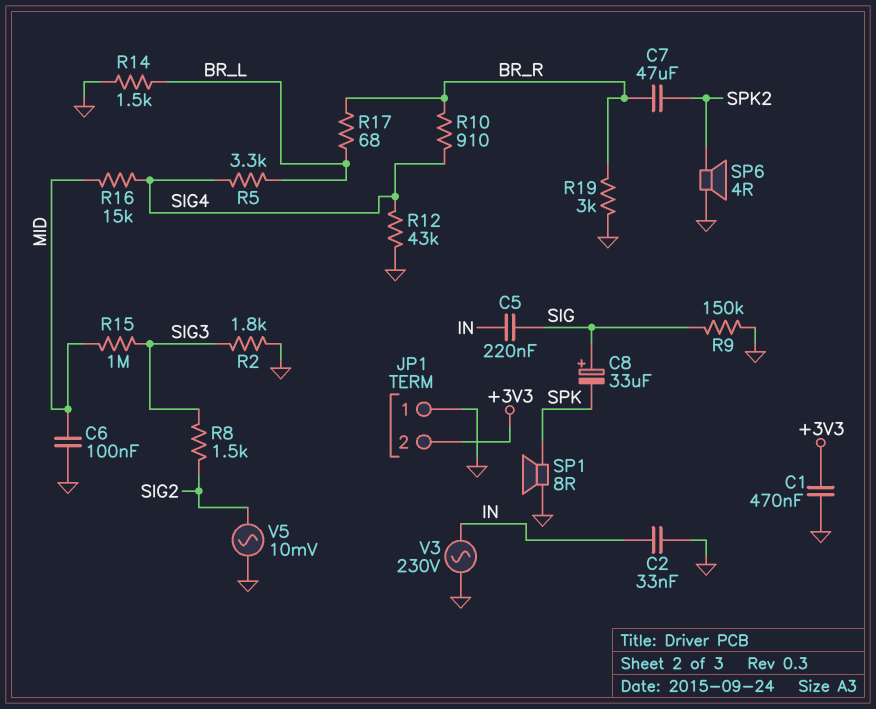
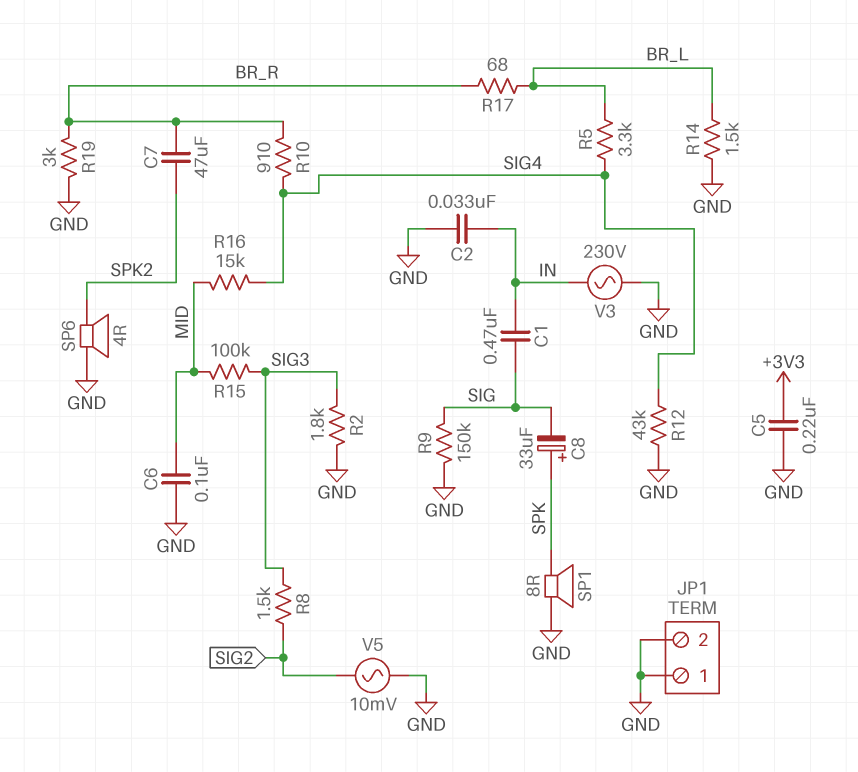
C1: 470nF (+3V3, GND) -> 470nF (IN, SIG)
C5: 220nF (IN, SIG) -> 220nF (+3V3, GND)
C8: 33uF (plus SIG, minus SPK) -> 33uF (plus SPK, minus SIG)
JP1 pin 2: +3V3 -> GND
R15: 1M (MID, SIG3) -> 100k (MID, SIG3)

